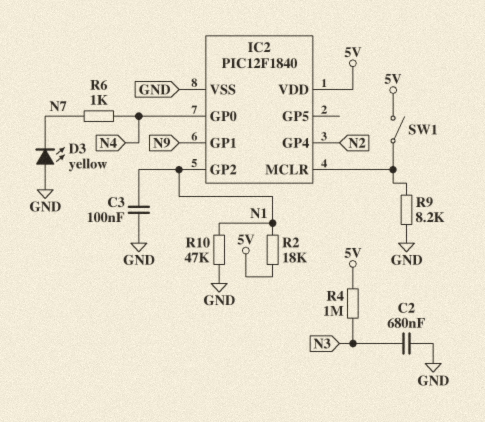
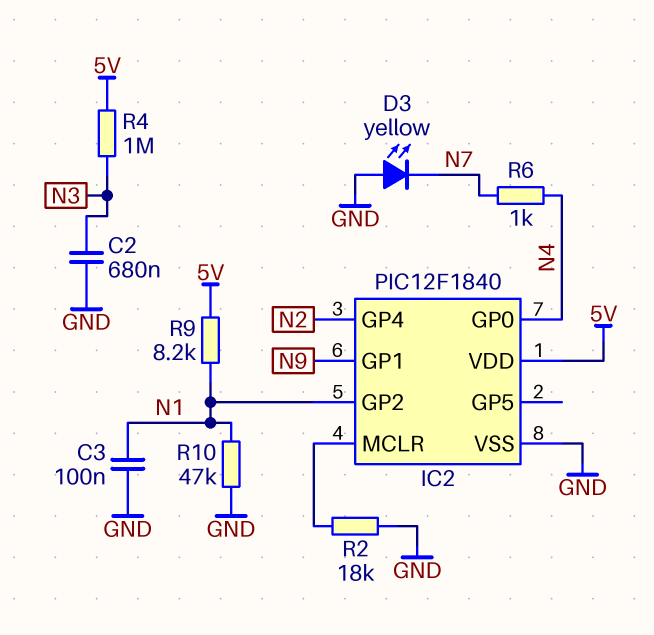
R2: 18k (5V, N1) -> 18k (GND, IC2/MCLR)
R9: 8.2k (GND, IC2/MCLR) -> 8.2k (5V, N1)
SW1: switch (5V, IC2/MCLR) -> none

